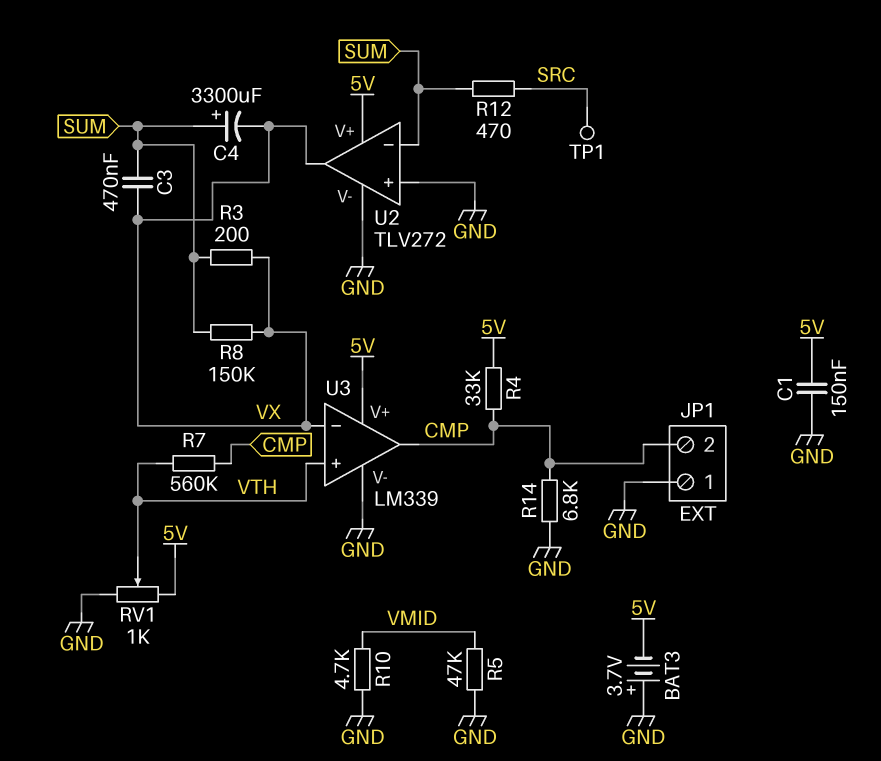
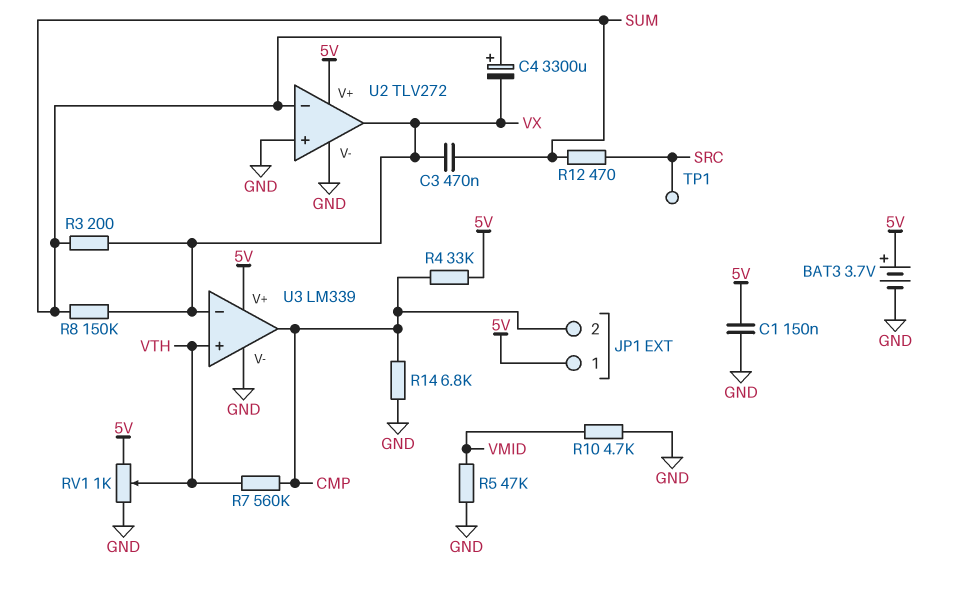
BAT3: 3.7V (plus GND, minus 5V) -> 3.7V (plus 5V, minus GND)
JP1 pin 1: GND -> 5V

